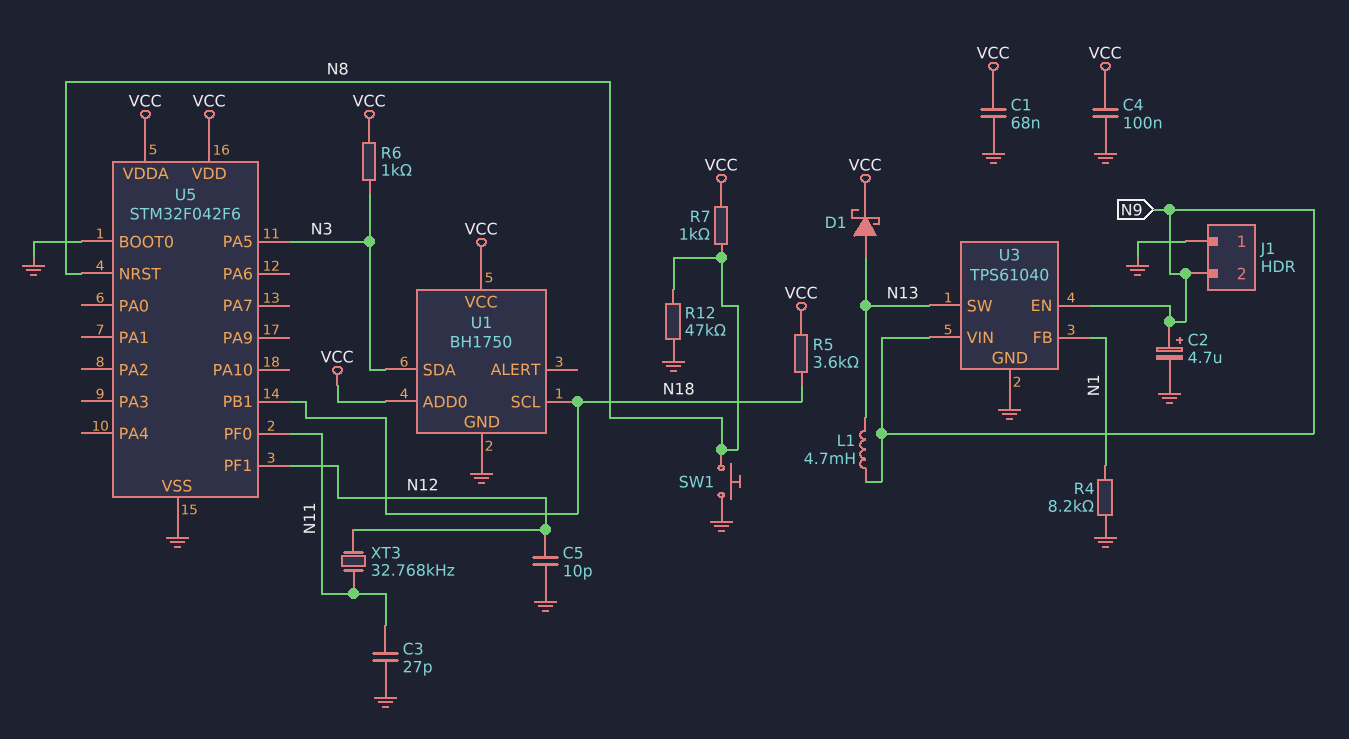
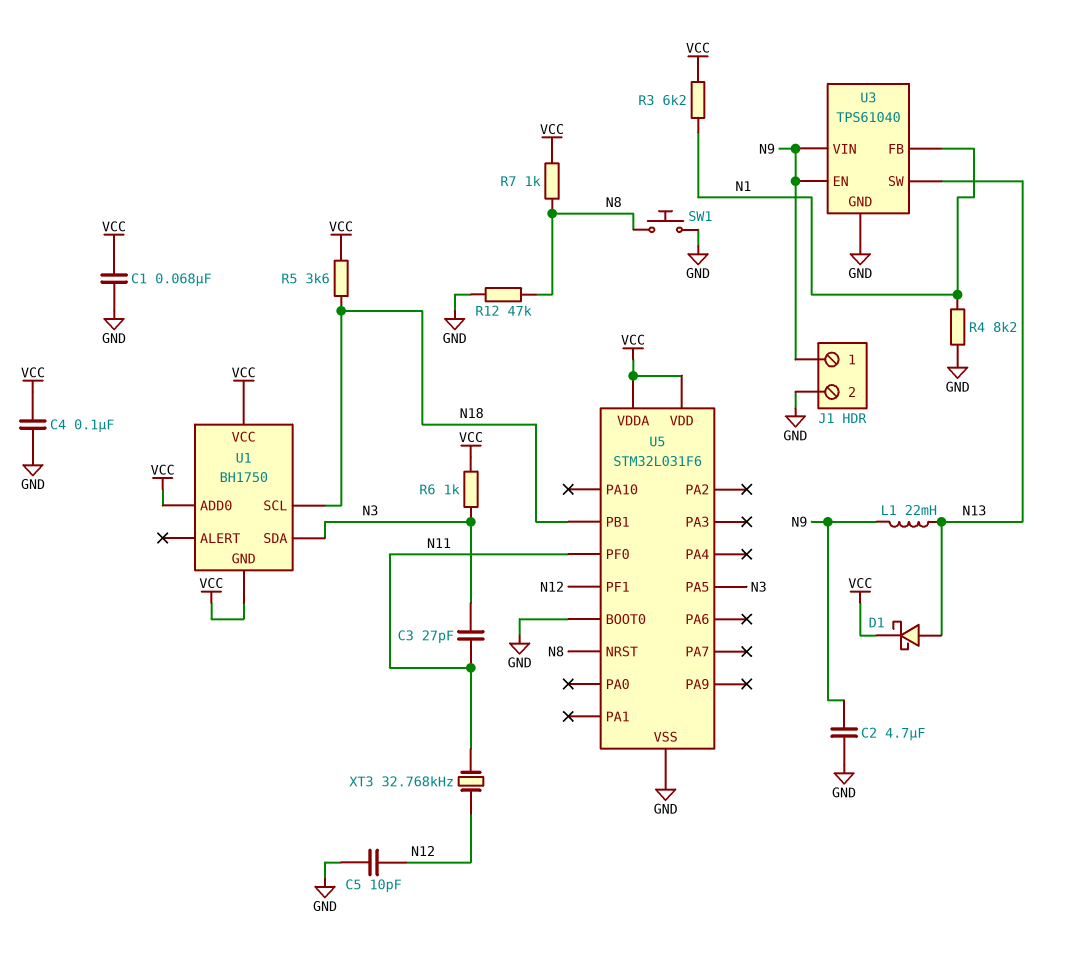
C2: 4.7uF (plus N9, minus GND) -> 4.7uF (GND, N9)
C3: 27pF (GND, N11) -> 27pF (N3, N11)
J1 pin 1: GND -> N9
J1 pin 2: N9 -> GND
L1: 4.7mH (N9, N13) -> 22mH (N9, N13)
R3: none -> 6.2k (N1, VCC)
U1 pin GND: GND -> VCC
U5: STM32F042F6 -> STM32L031F6

